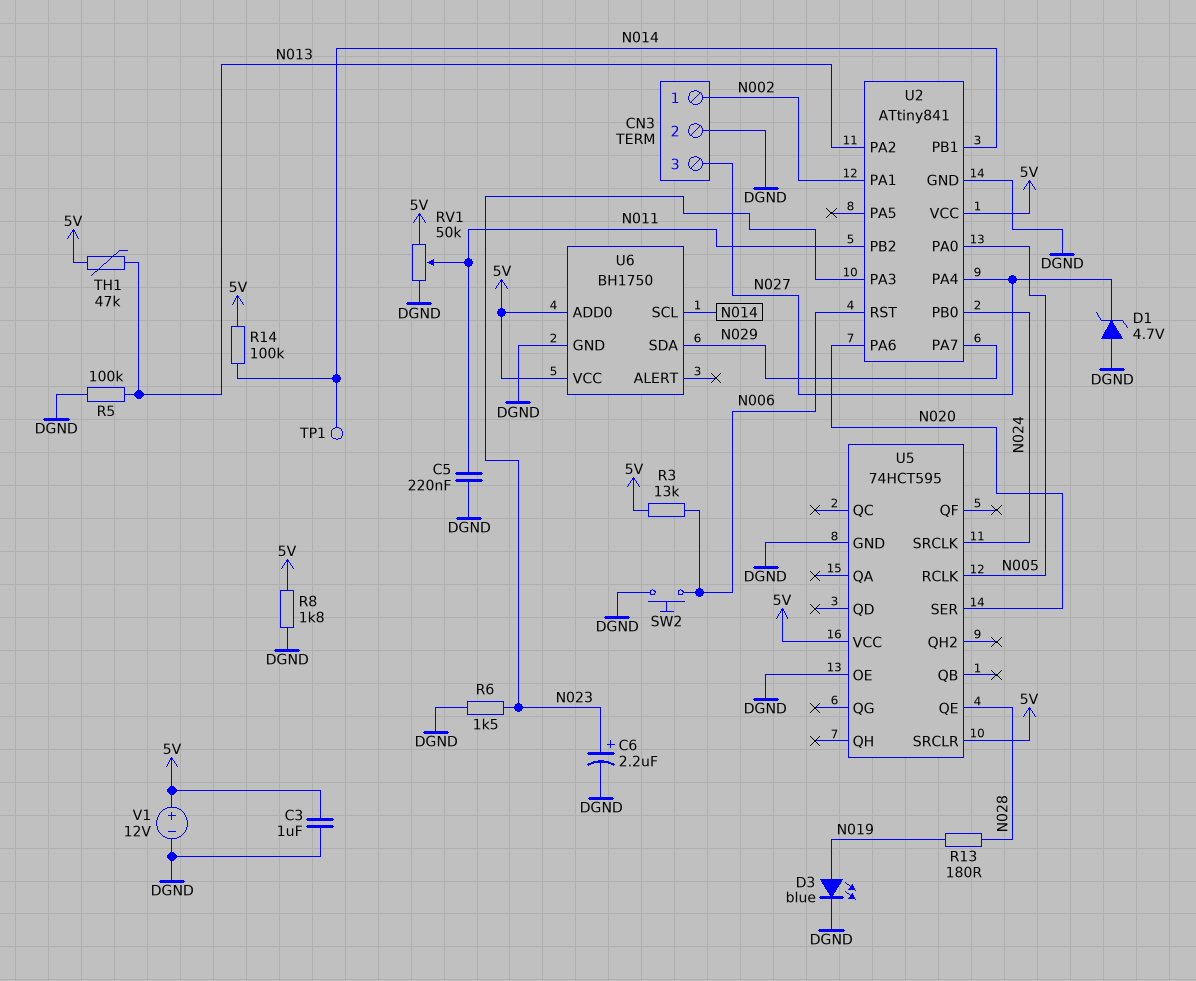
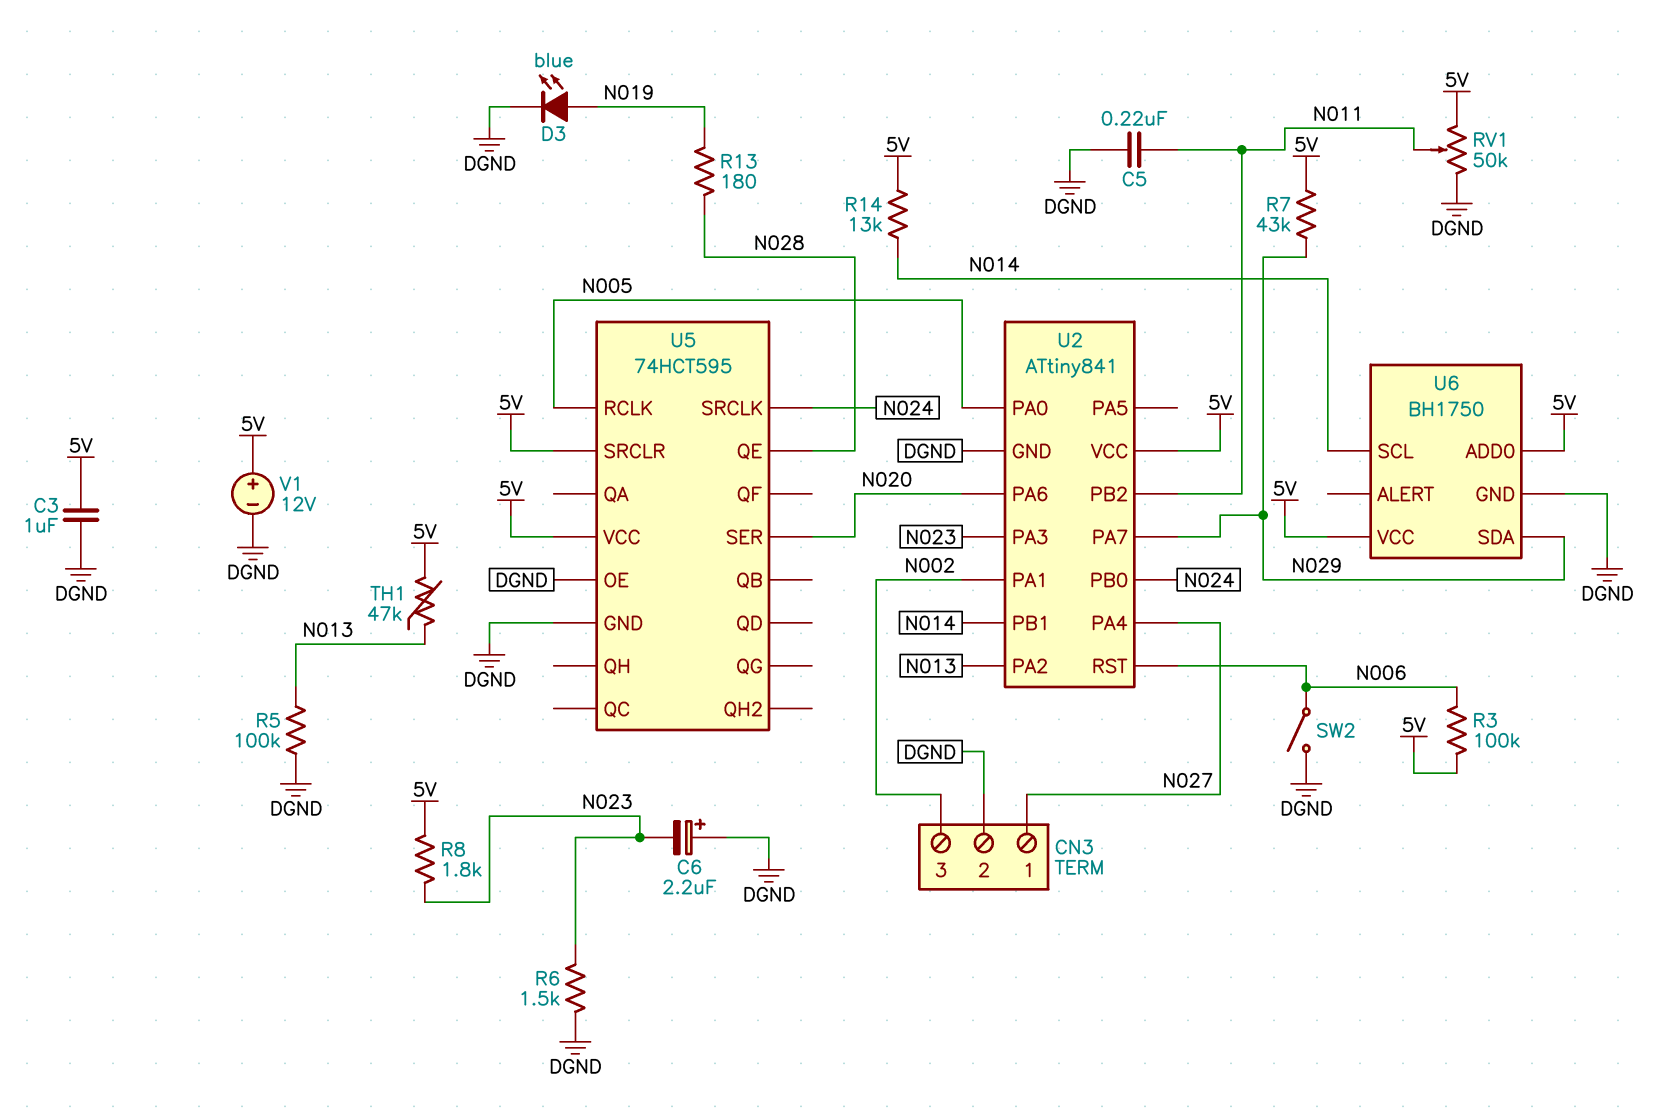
C6: 2.2uF (plus N023, minus DGND) -> 2.2uF (plus DGND, minus N023)
CN3 pin 1: N002 -> N027
CN3 pin 3: N027 -> N002
D1: zener 4.7V (A DGND, K N027) -> none
R3: 13k (5V, N006) -> 100k (5V, N006)
R7: none -> 43k (5V, N029)
R8: 1.8k (5V, DGND) -> 1.8k (5V, N023)
R14: 100k (5V, N014) -> 13k (5V, N014)
SW2: button (DGND, N006) -> switch (DGND, N006)
TP1: test point (N014) -> none

